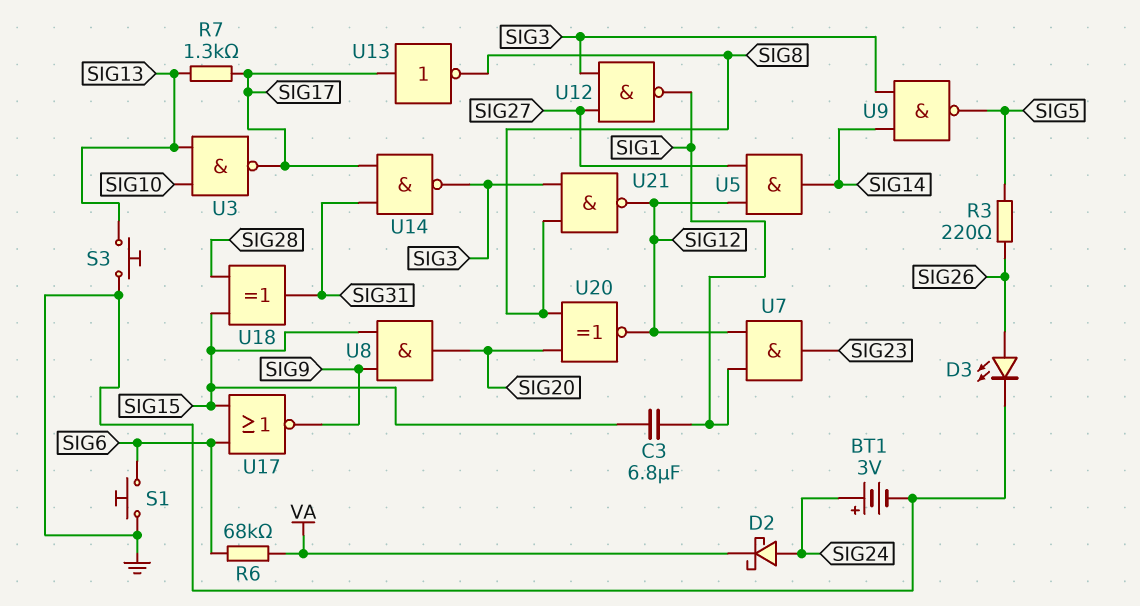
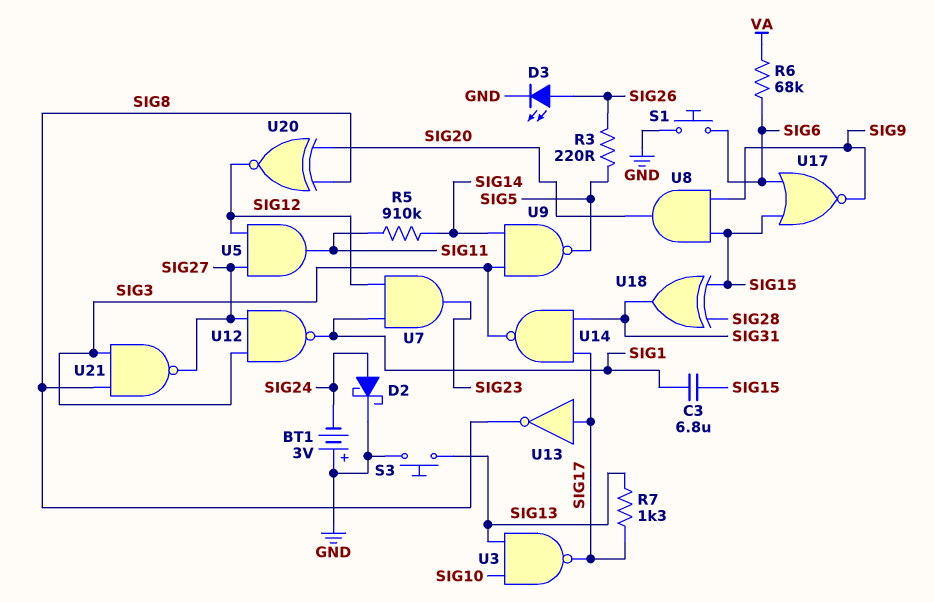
BT1: 3V (plus SIG24, minus GND) -> 3V (plus GND, minus SIG24)
D2: schottky (A SIG24, K VA) -> schottky (A SIG24, K GND)
R5: none -> 910k (SIG11, SIG14)
U5: AND (in SIG12, in SIG27, out SIG14) -> AND (in SIG12, in SIG27, out SIG11)
U21: NAND (in SIG3, in SIG8, out SIG12) -> NAND (in SIG3, in SIG8, out SIG27)

